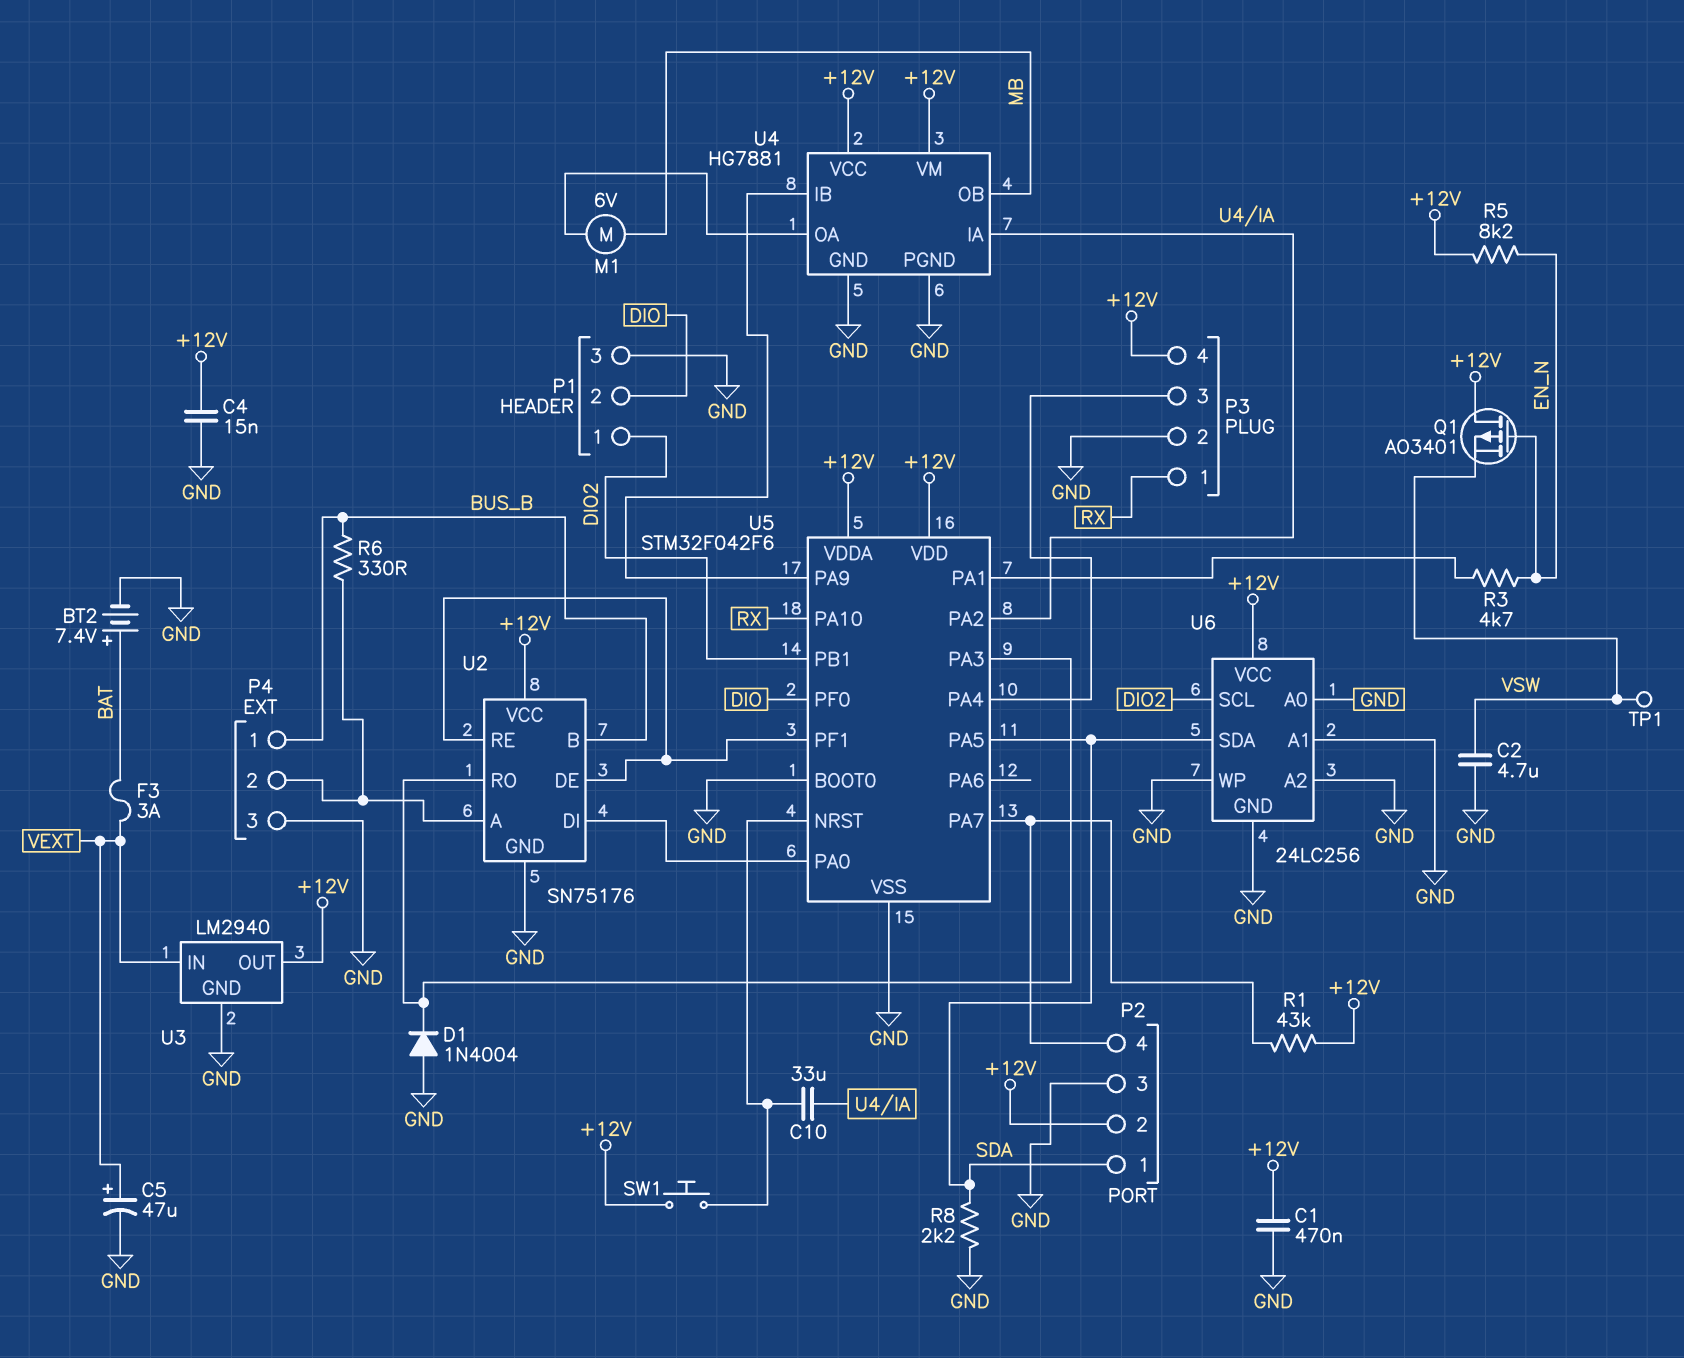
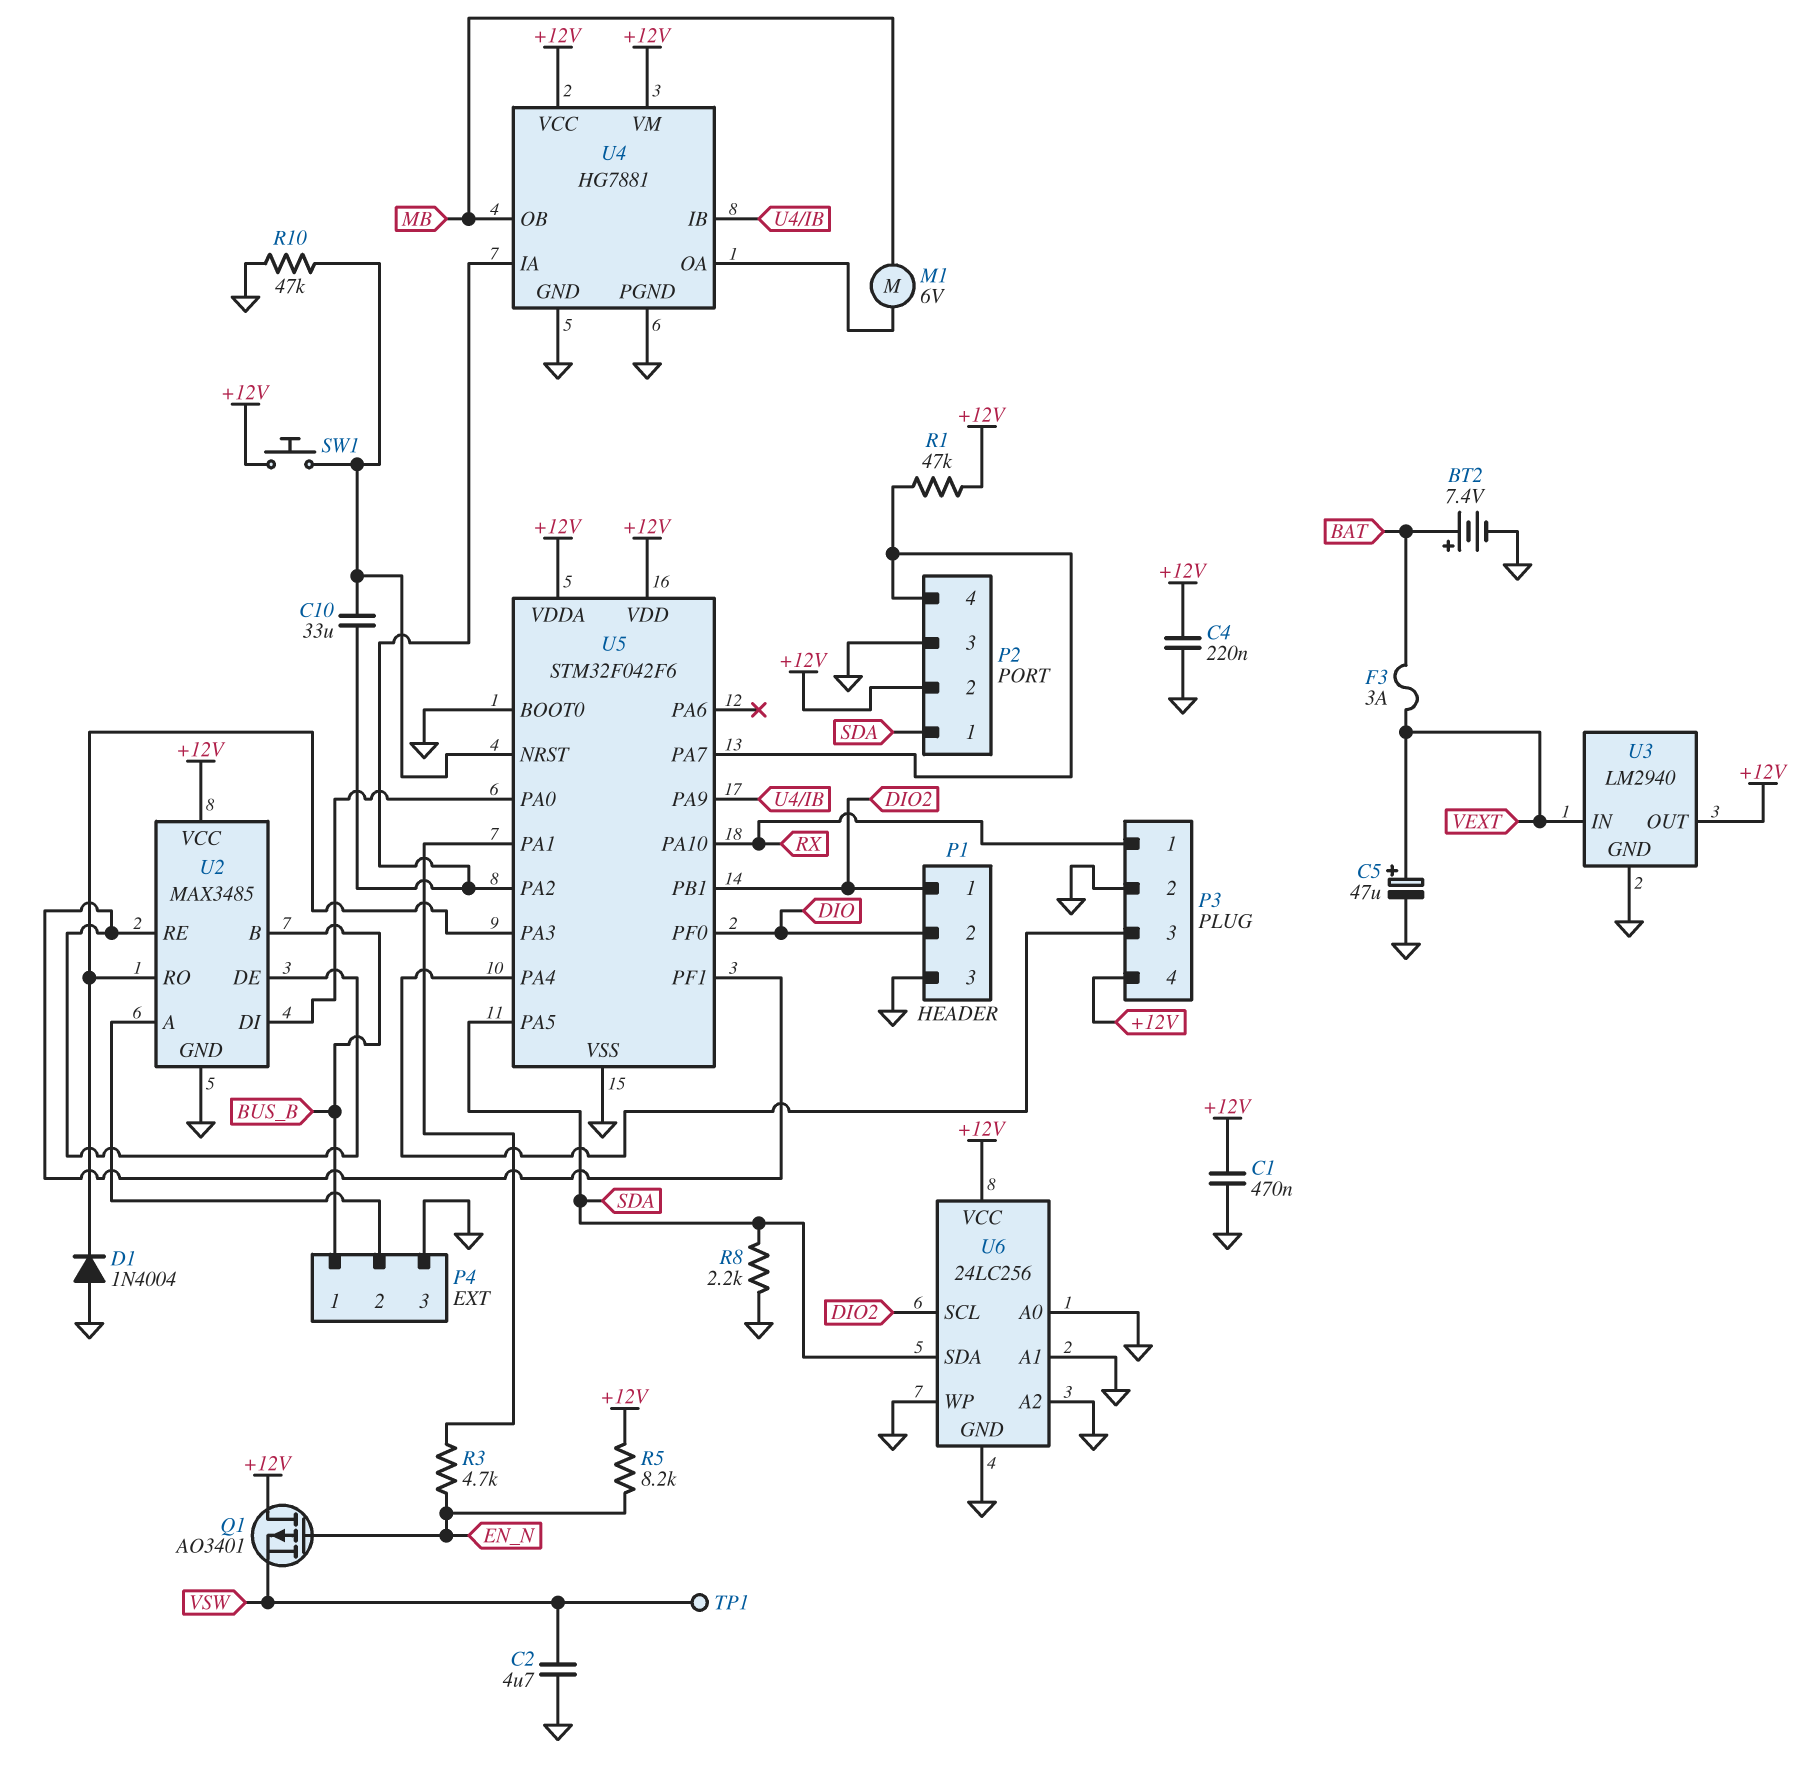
C4: 15nF (+12V, GND) -> 220nF (+12V, GND)
R1: 43k (+12V, P2/4) -> 47k (+12V, P2/4)
R6: 330 (BUS_B, P4/2) -> none
R10: none -> 47k (GND, U5/NRST)
U2: SN75176 -> MAX3485

